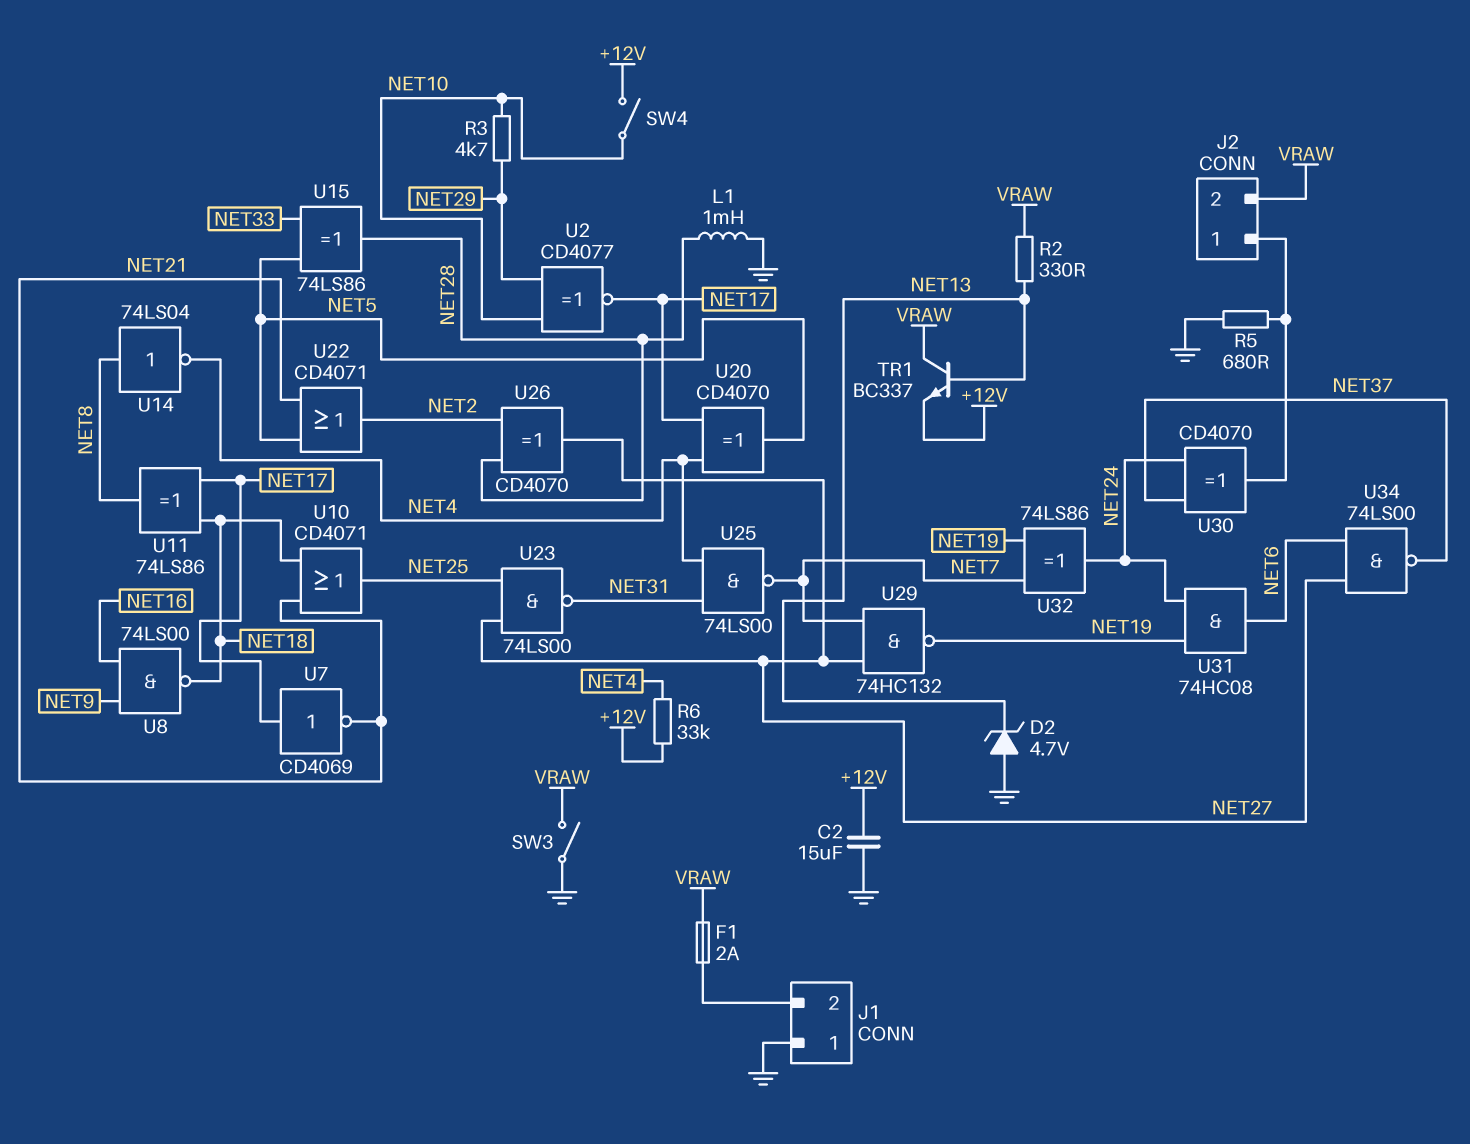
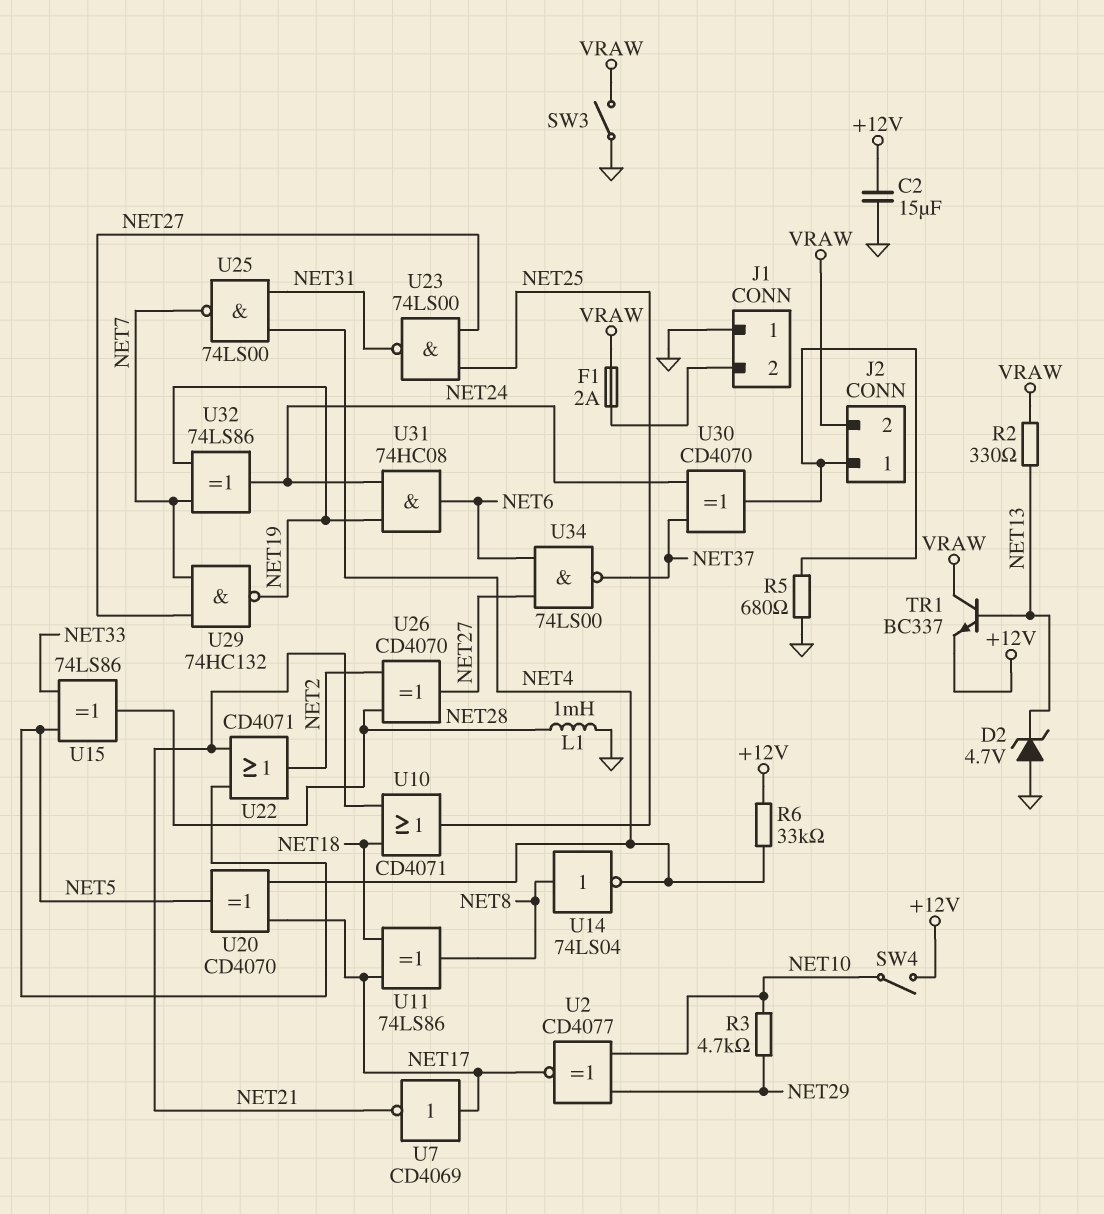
U8: NAND 74LS00 (in NET9, in NET16, out NET18) -> none

